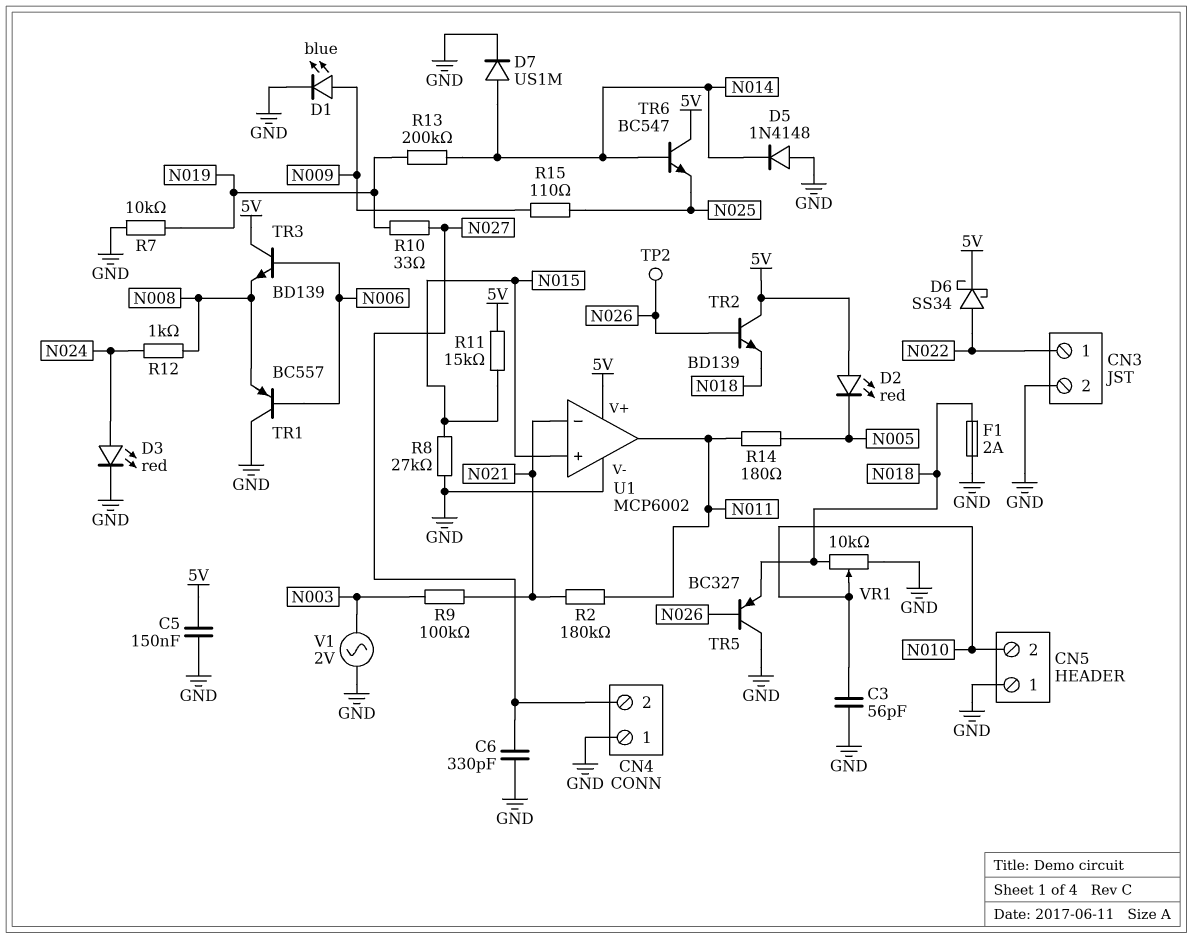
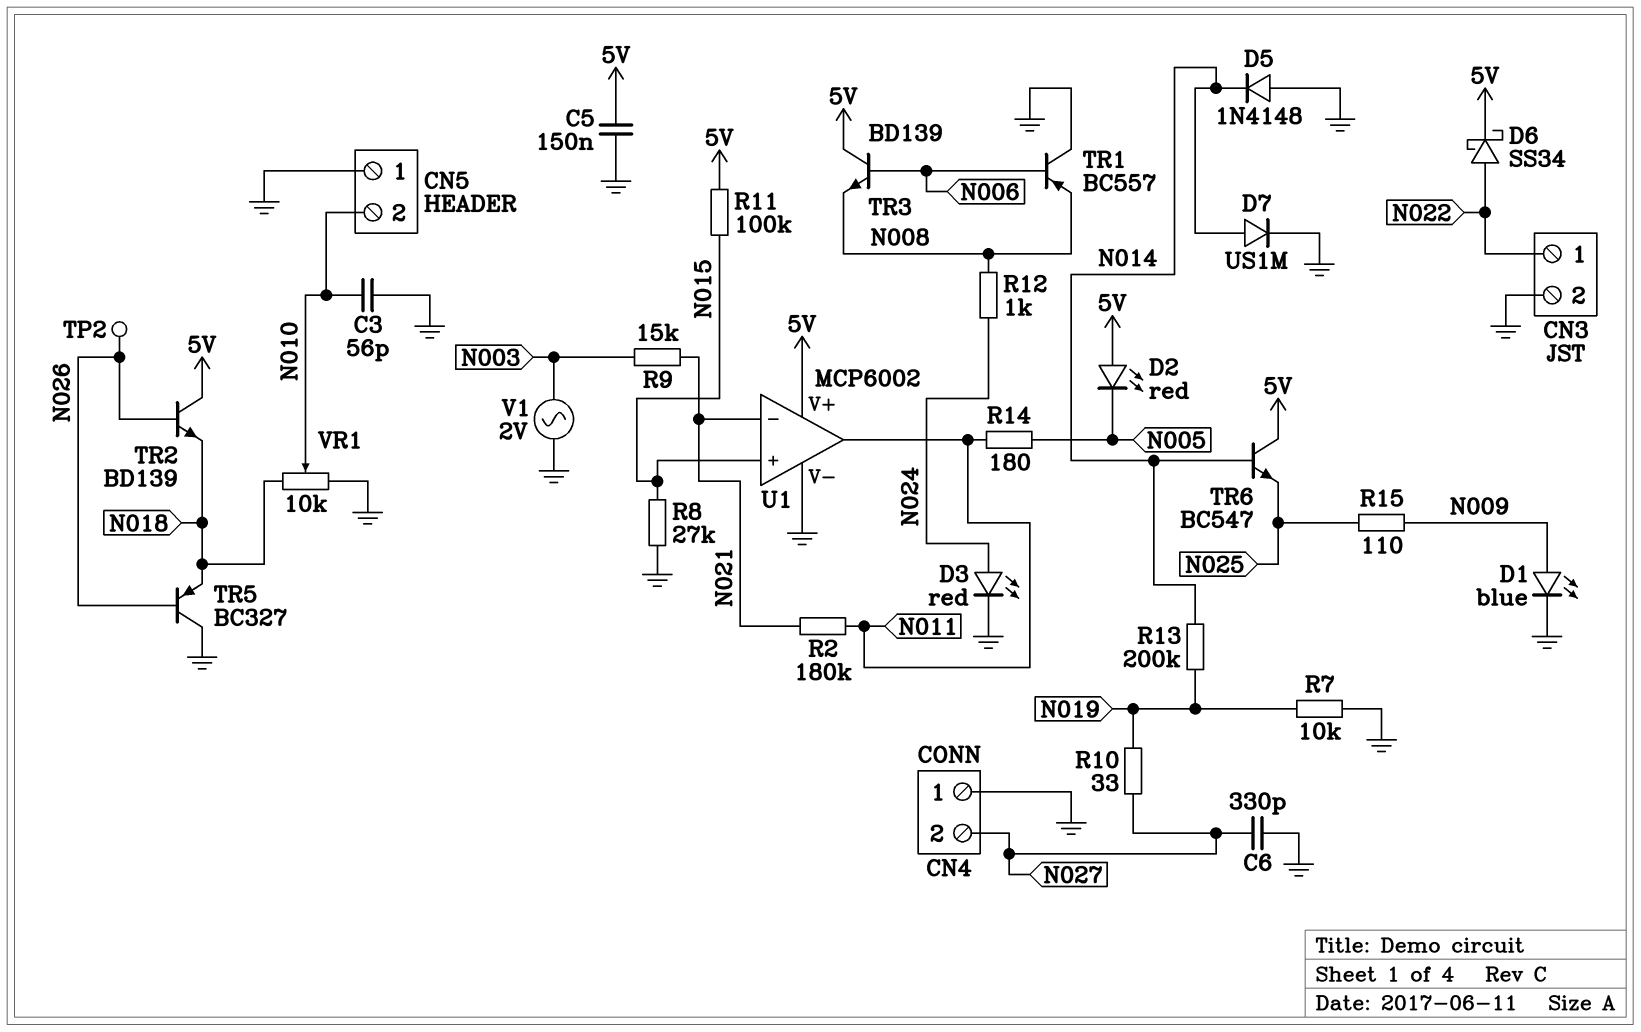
F1: 2A (GND, N018) -> none
R9: 100k (N003, N021) -> 15k (N003, N021)
R11: 15k (5V, N015) -> 100k (5V, N015)

